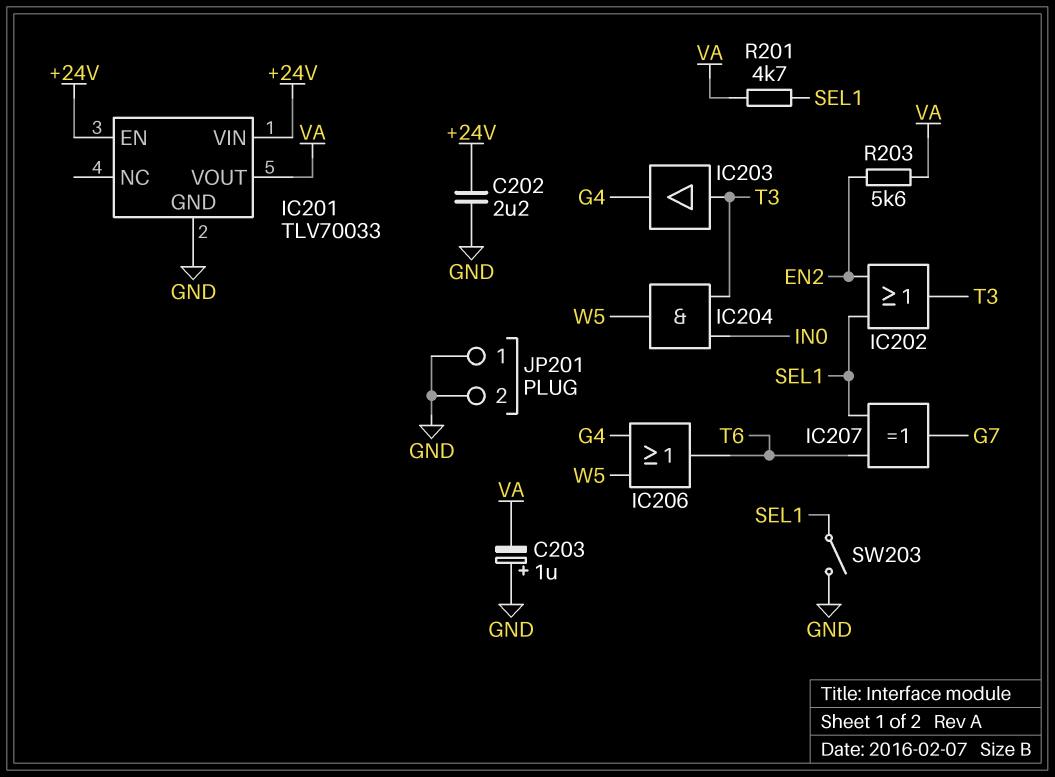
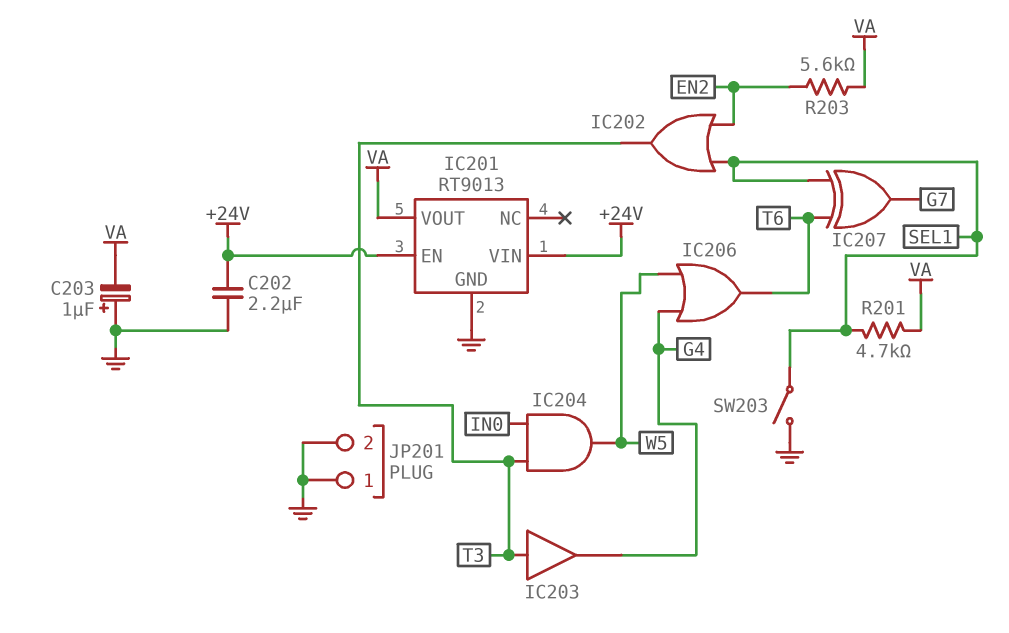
IC201: TLV70033 -> RT9013

